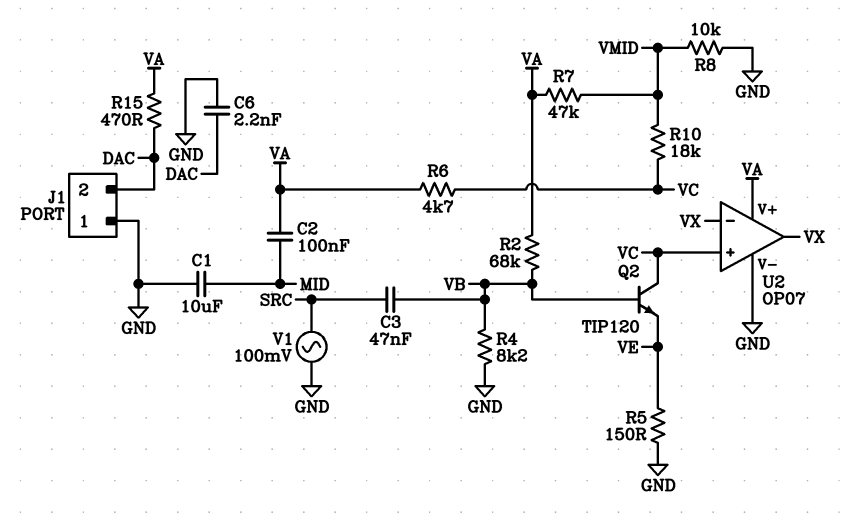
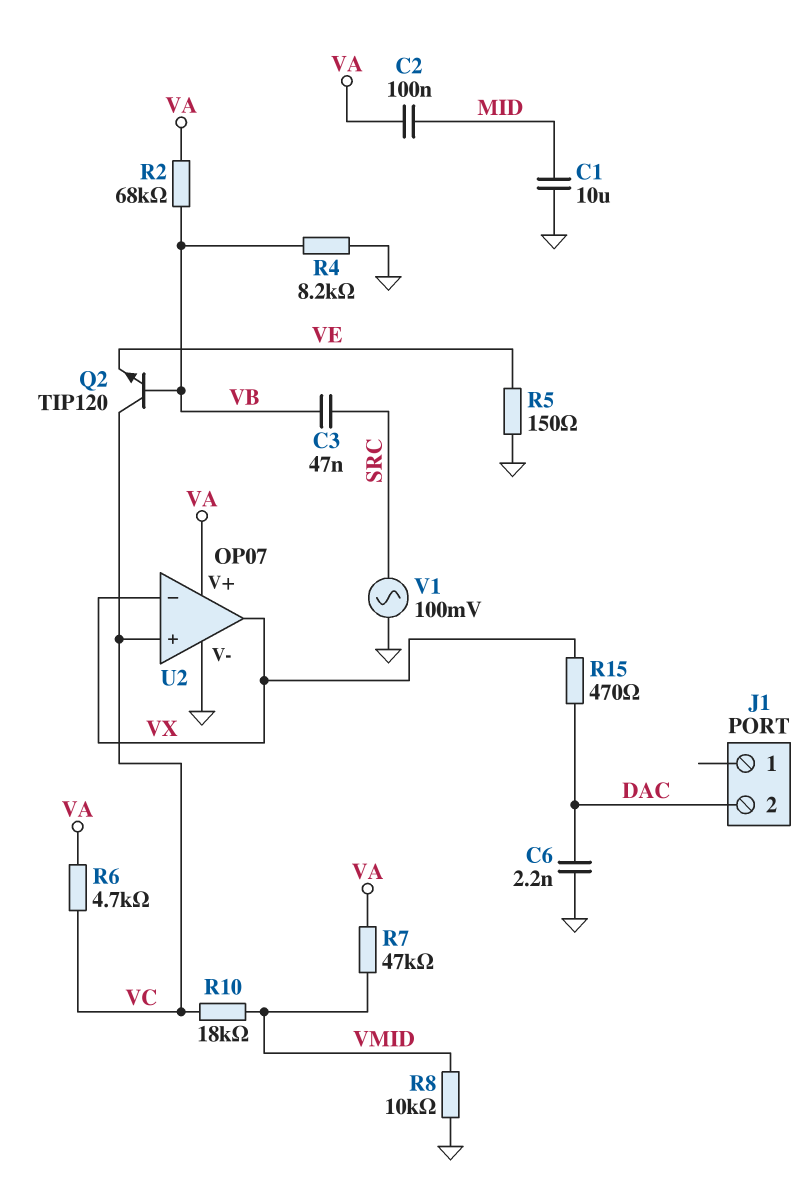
J1 pin 1: GND -> none
R15: 470 (DAC, VA) -> 470 (DAC, VX)

